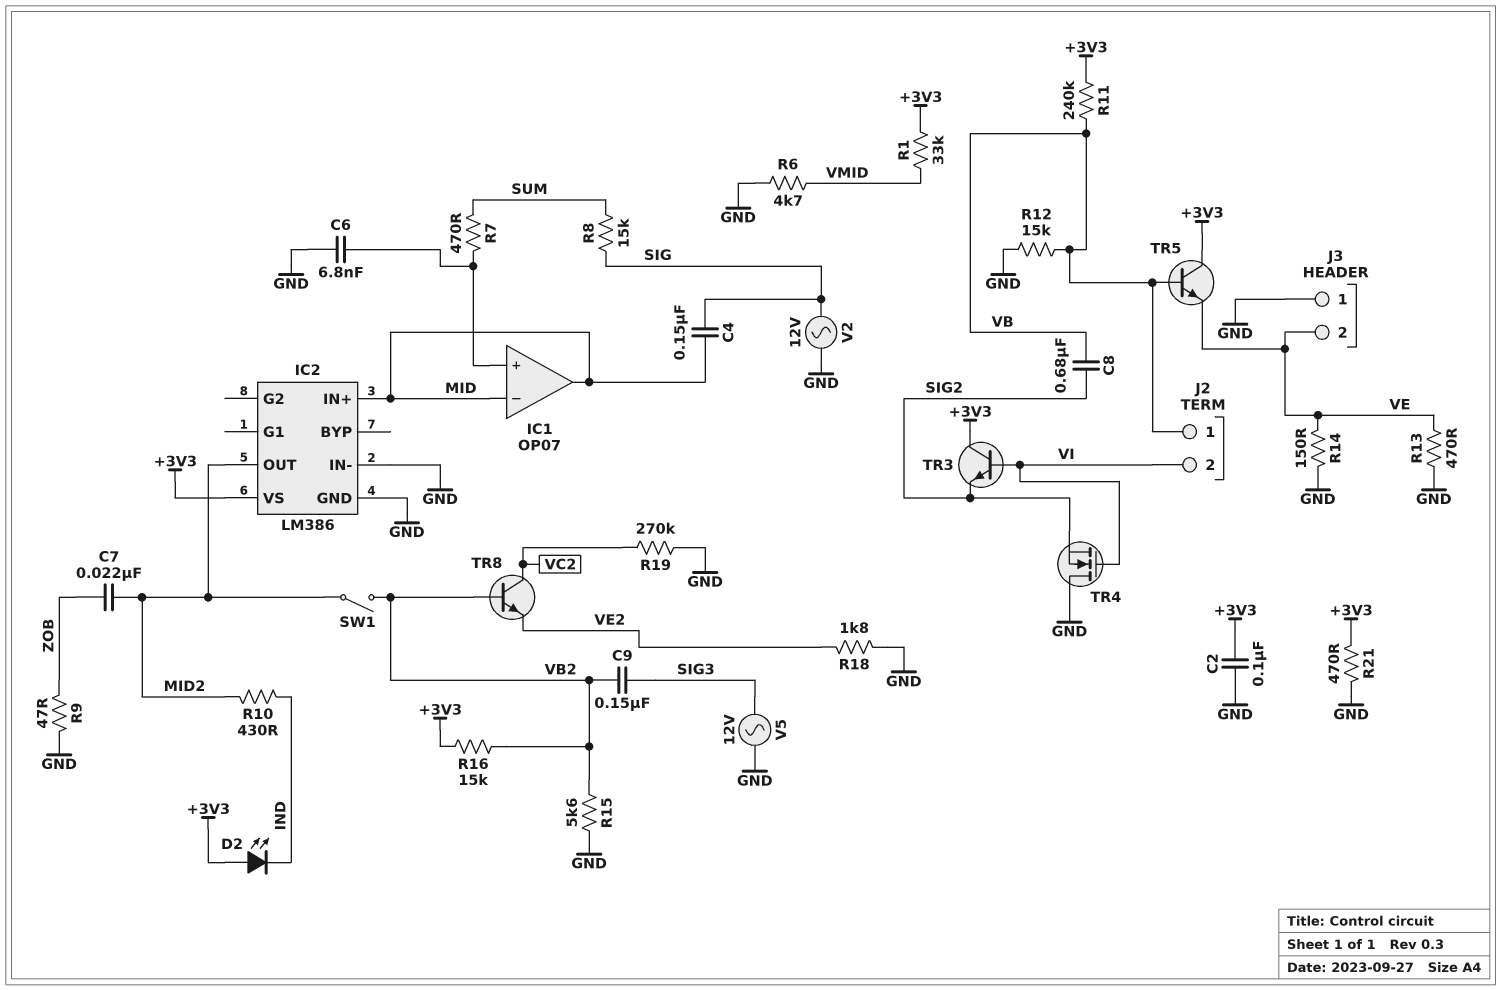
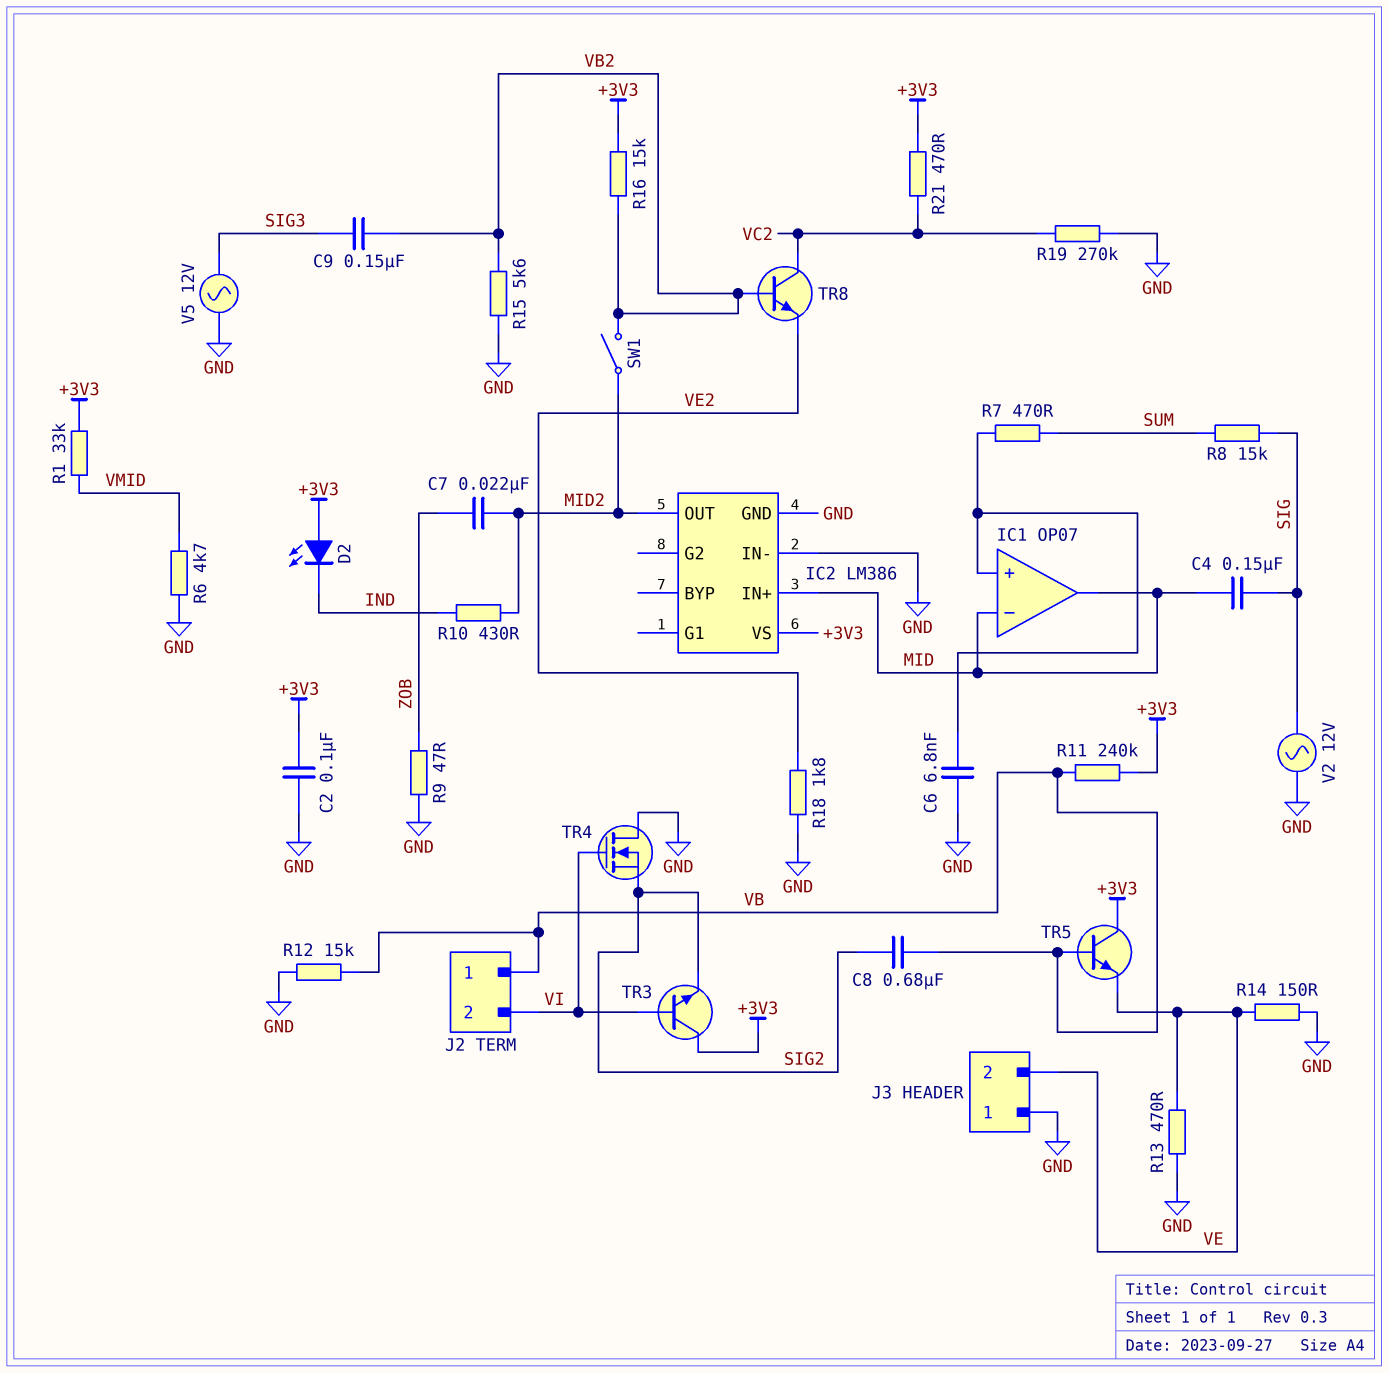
R21: 470 (+3V3, GND) -> 470 (+3V3, VC2)

